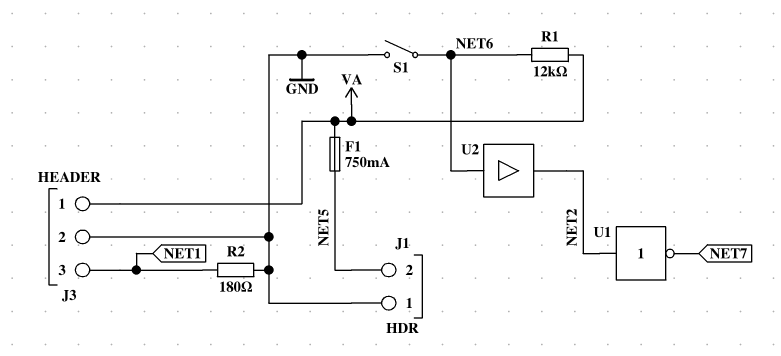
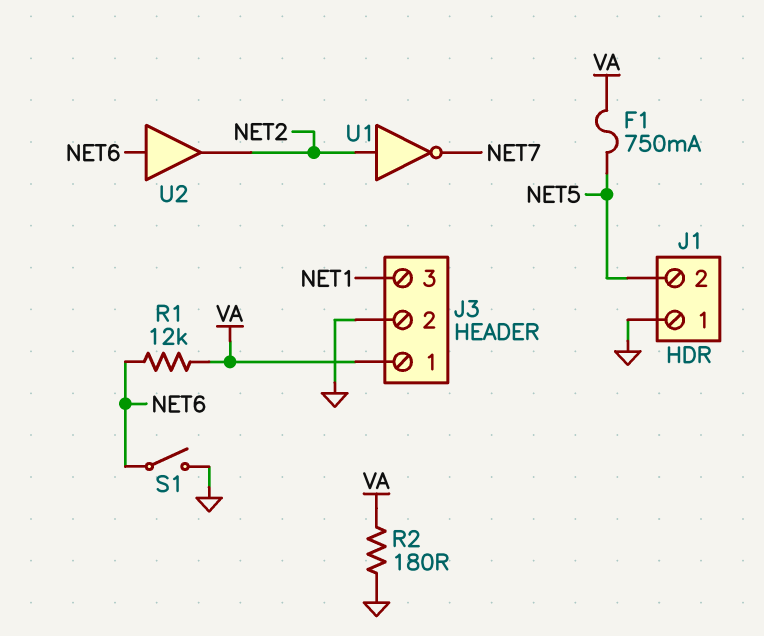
R2: 180 (GND, NET1) -> 180 (GND, VA)

